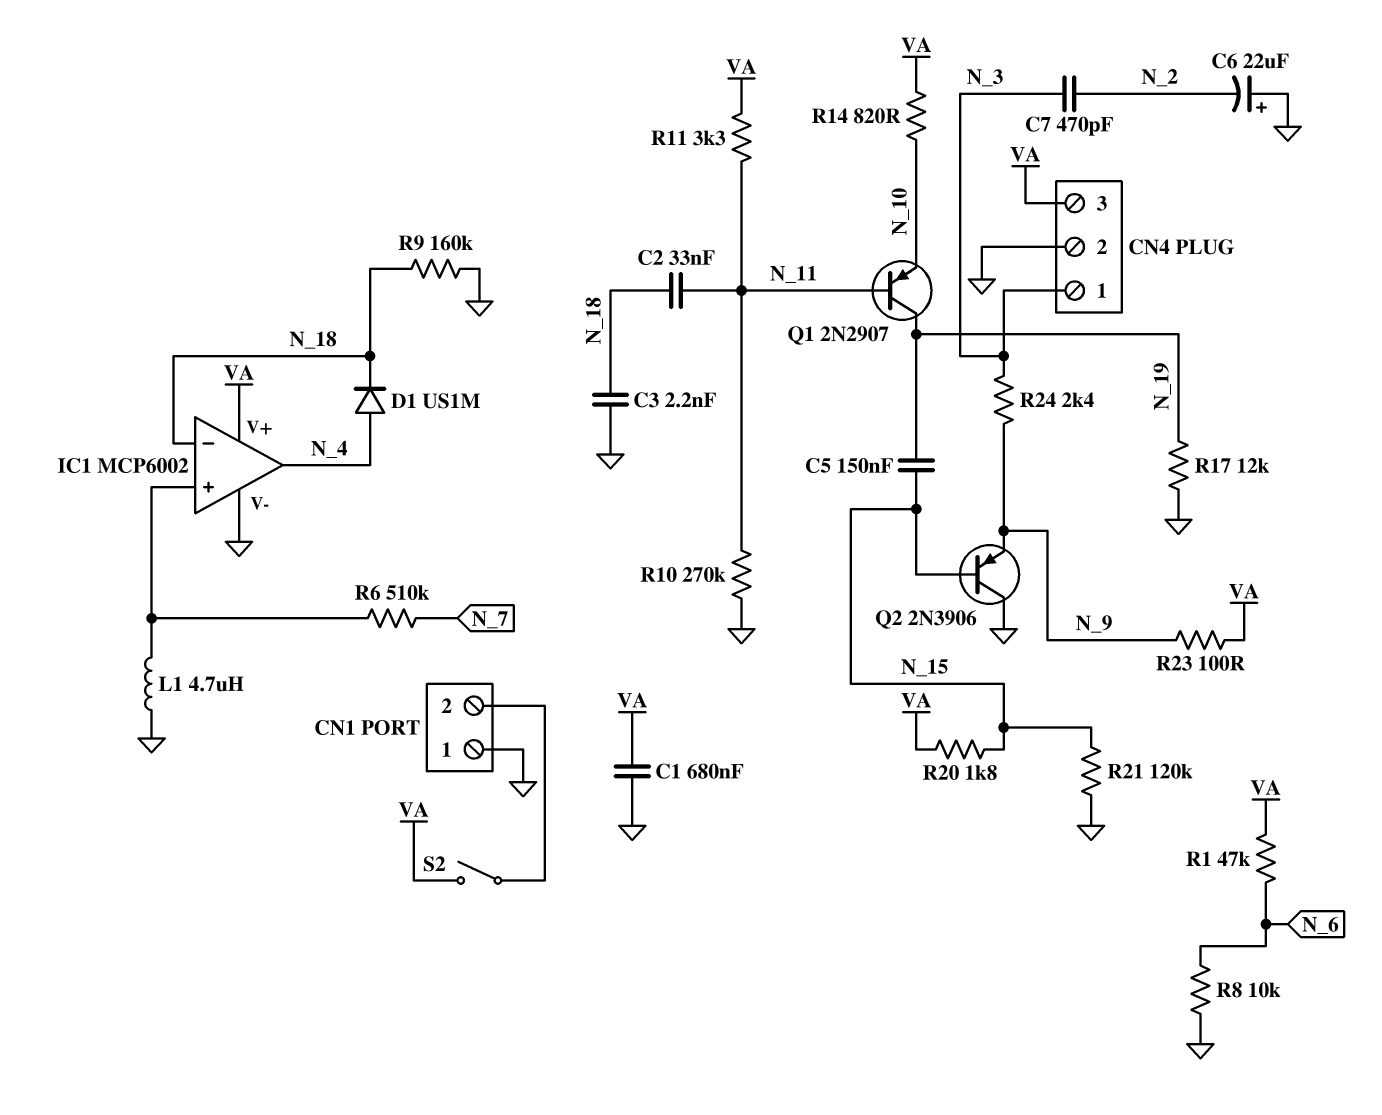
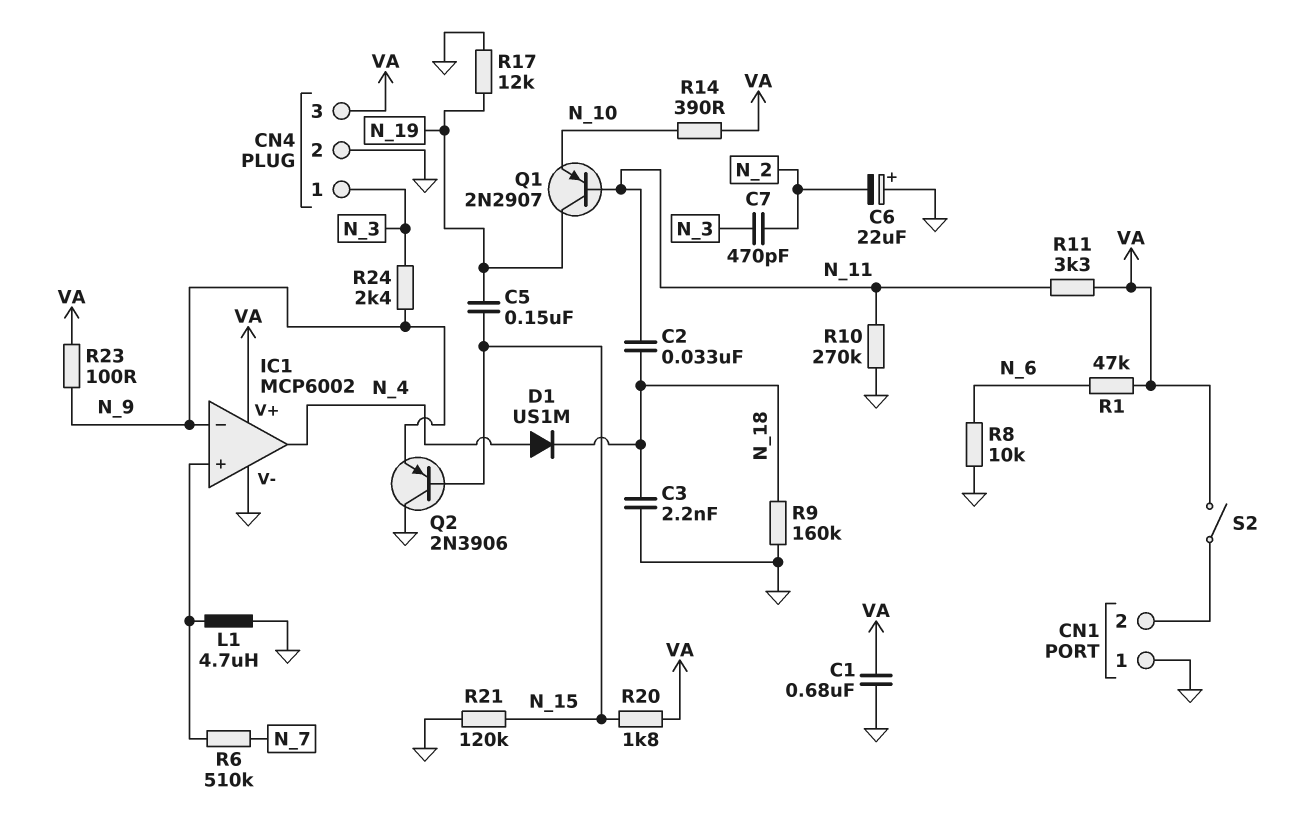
IC1 pin in-: N_18 -> N_9
R14: 820 (N_10, VA) -> 390 (N_10, VA)

